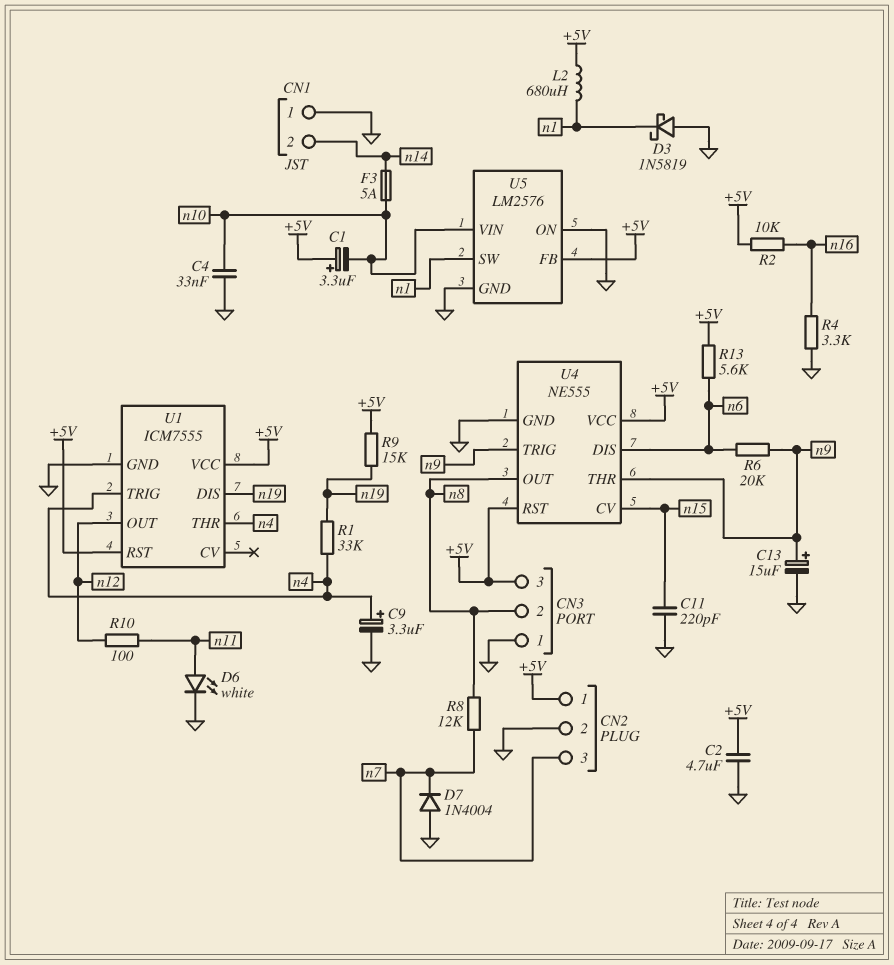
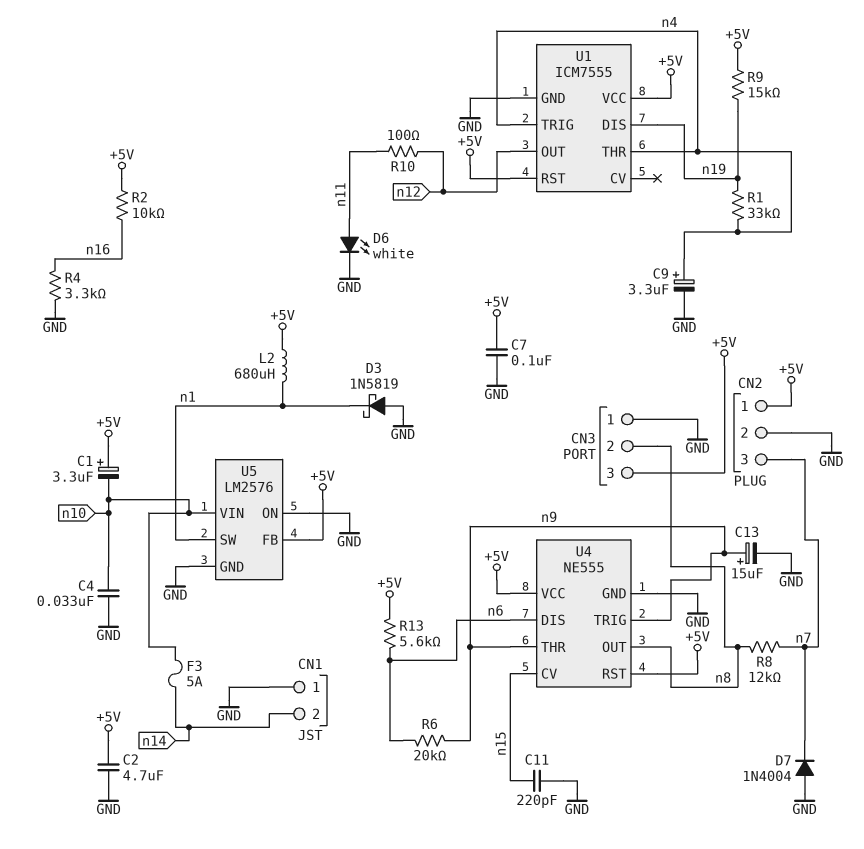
C7: none -> 100nF (+5V, GND)

